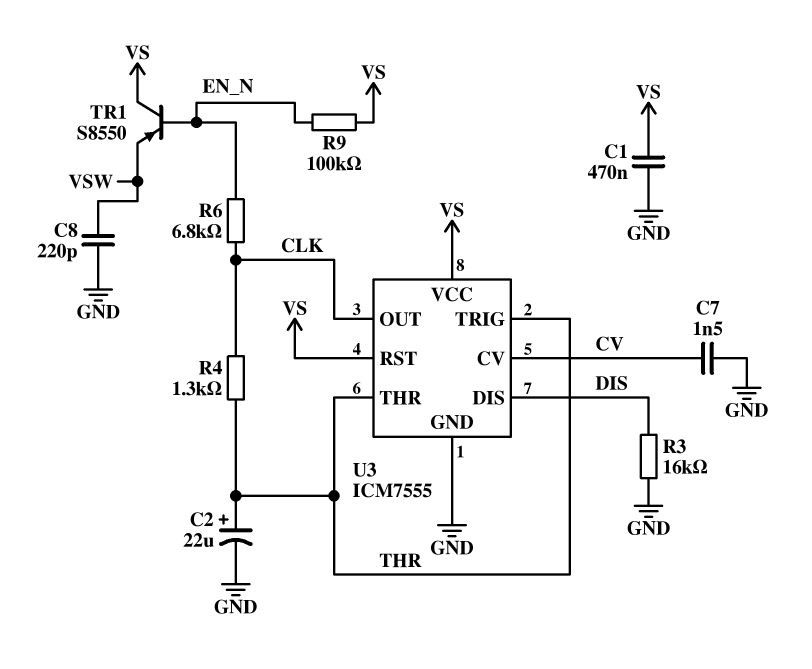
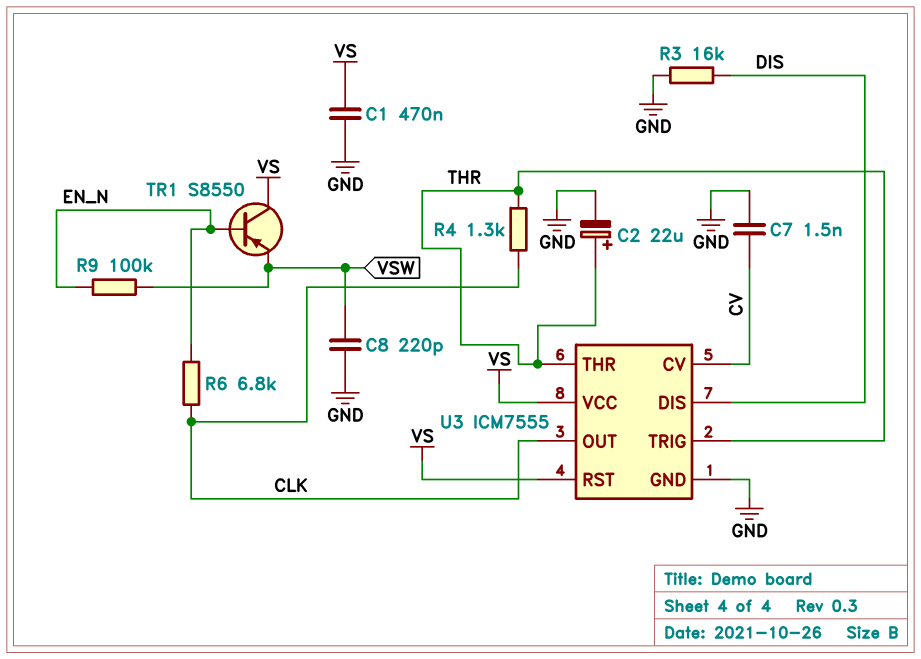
R9: 100k (EN_N, VS) -> 100k (EN_N, VSW)

